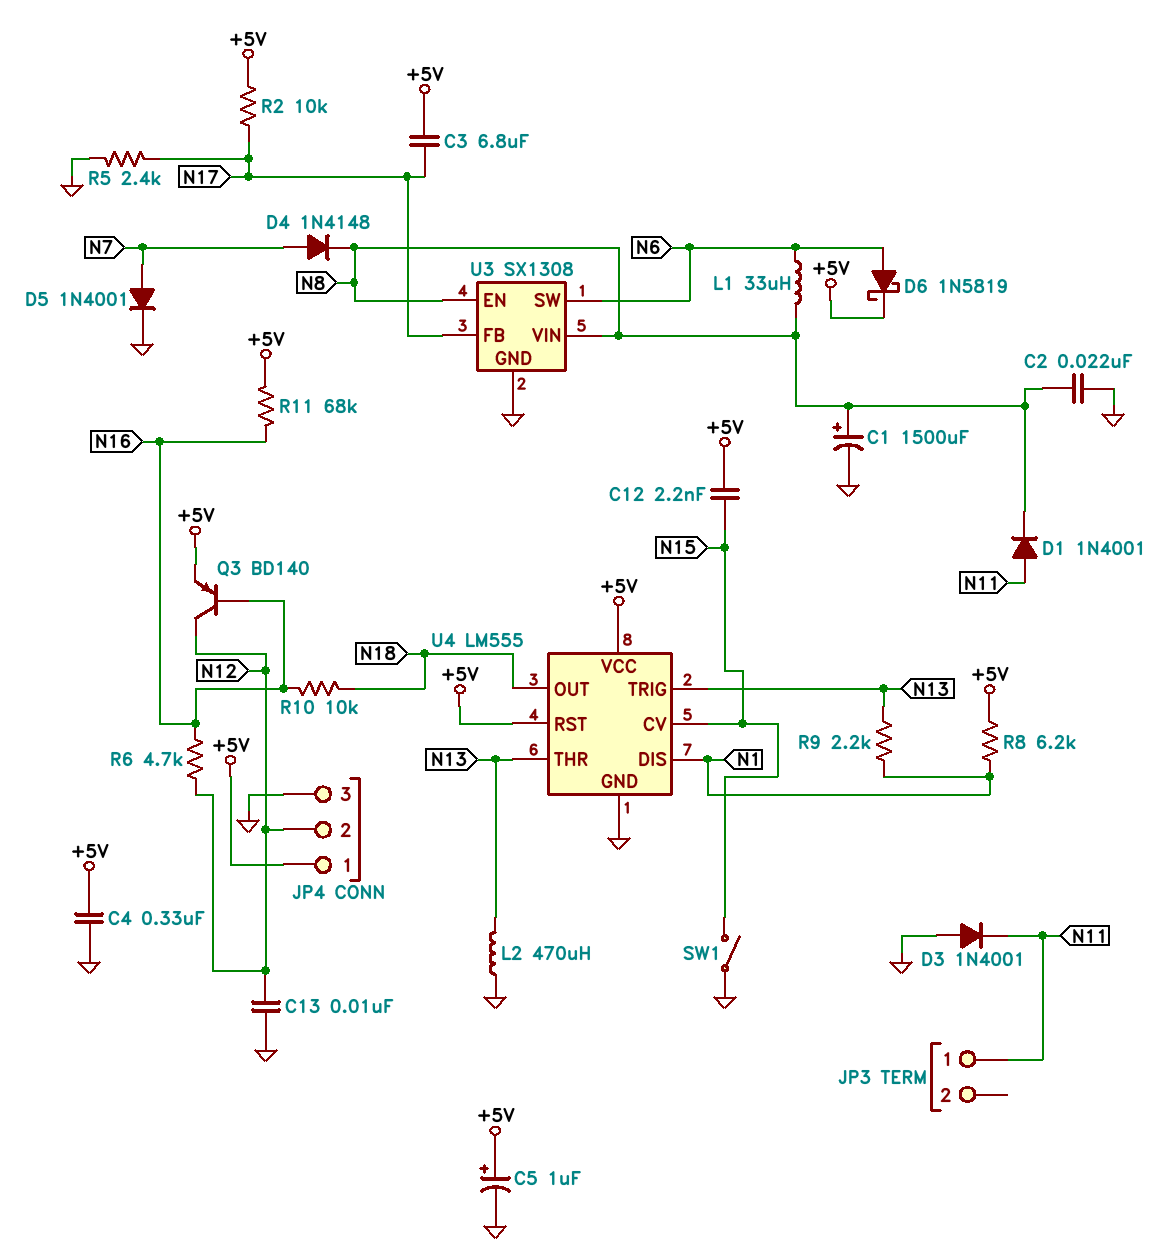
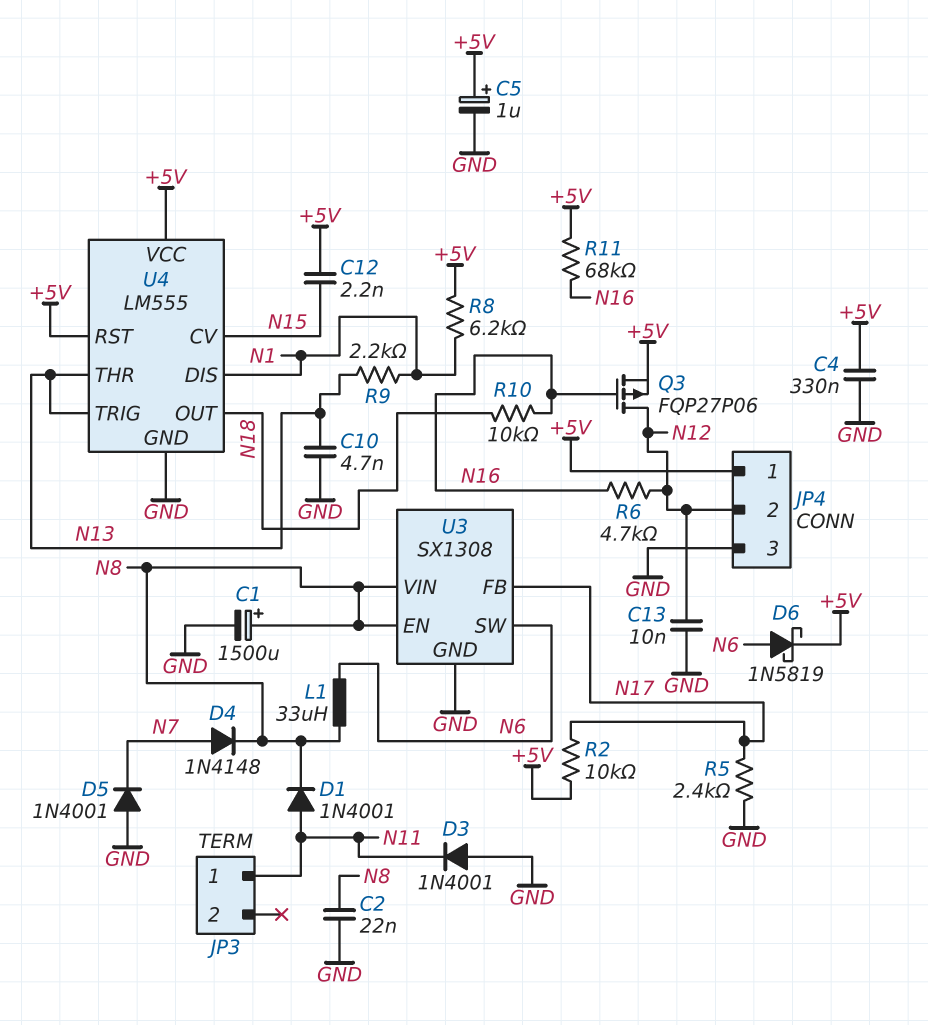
C3: 6.8uF (+5V, N17) -> none
C10: none -> 4.7nF (GND, N13)
D5: diode 1N4001 (A N7, K GND) -> diode 1N4001 (A GND, K N7)
L2: 470uH (GND, N13) -> none
Q3: PNP BD140 (B N16, C N12, E +5V) -> PMOS FQP27P06 (G N16, D N12, S +5V)
SW1: switch (GND, N15) -> none

